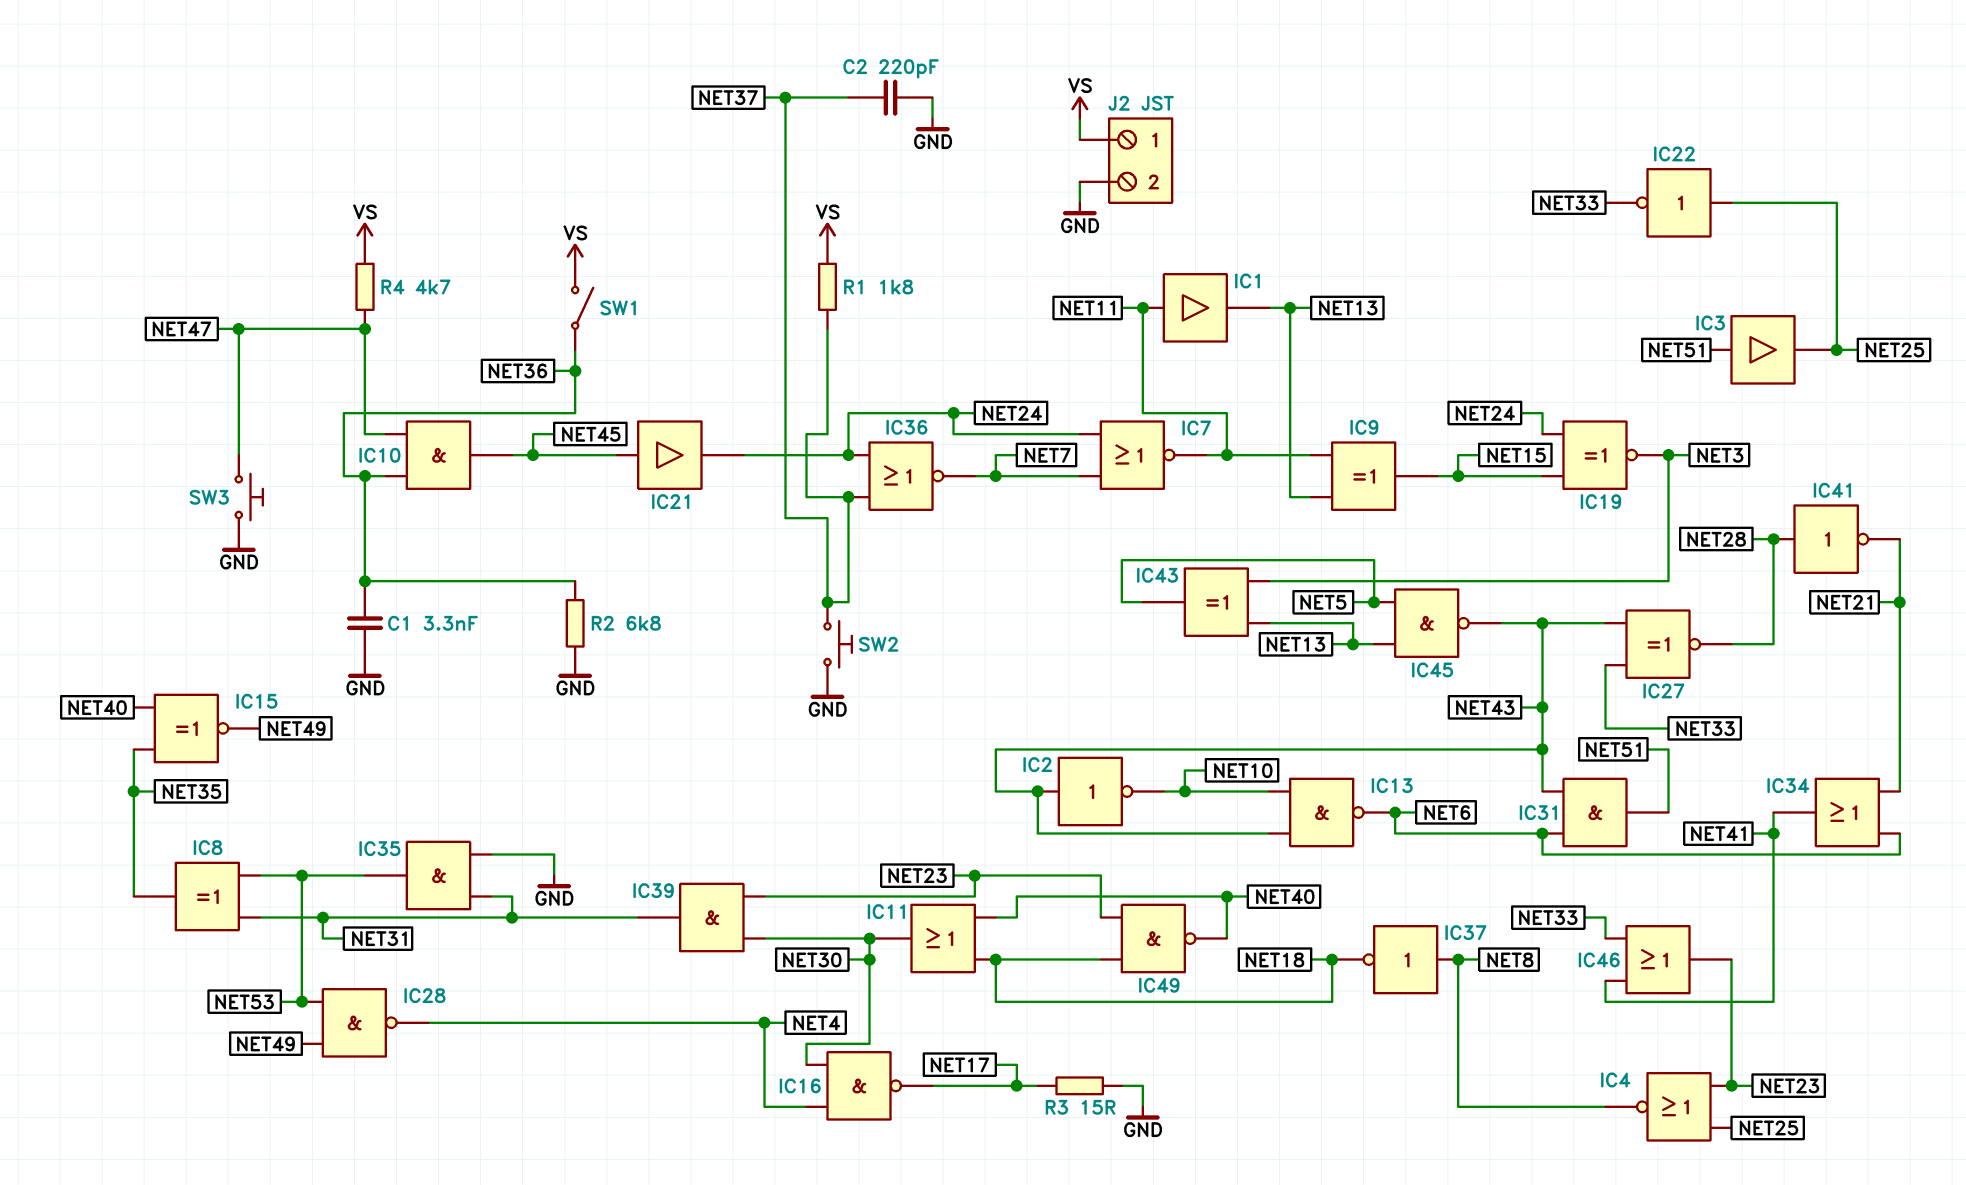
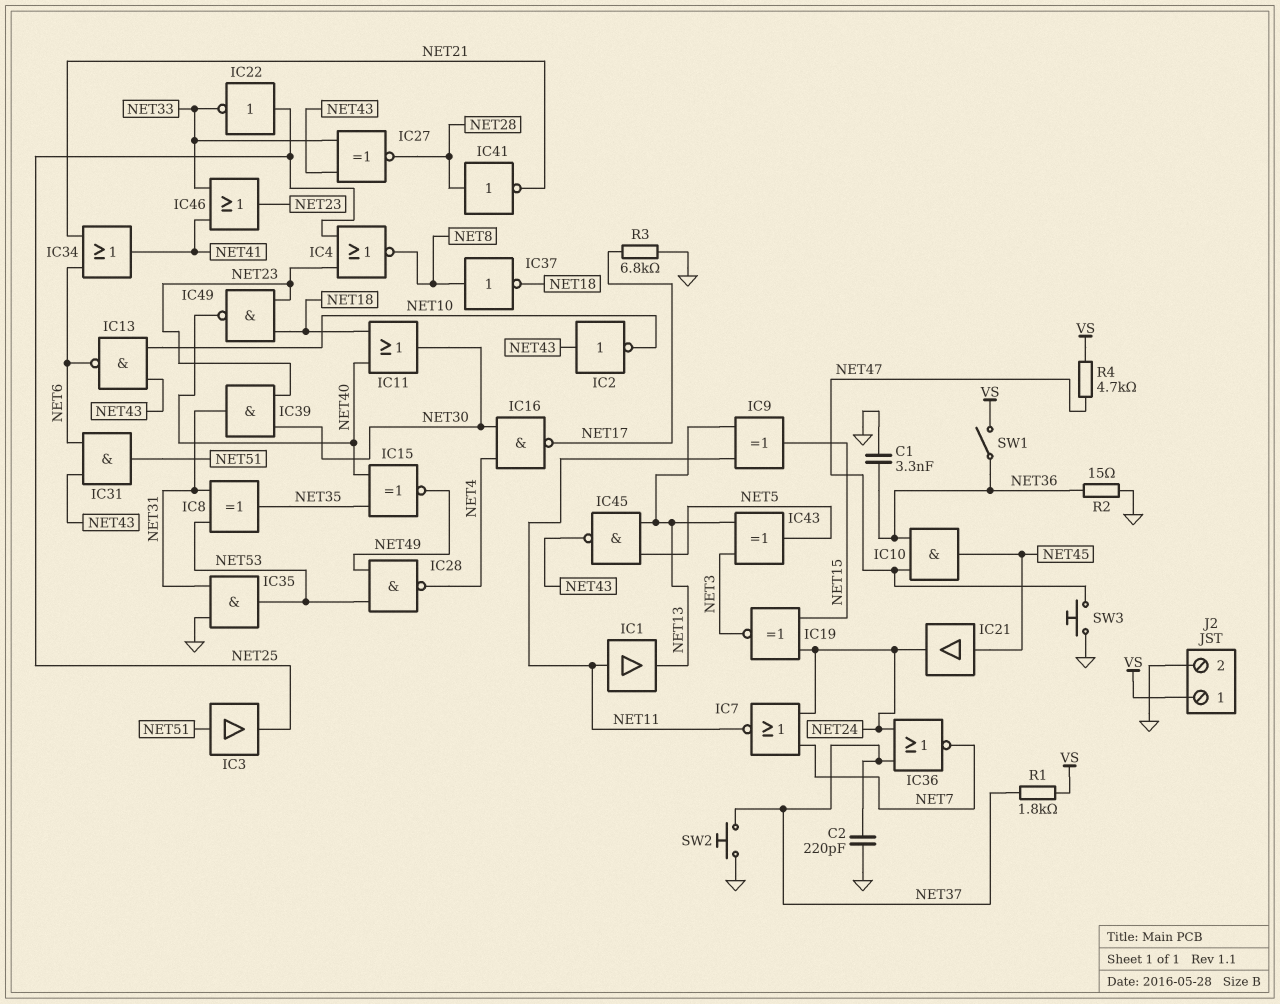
R2: 6.8k (GND, NET36) -> 15 (GND, NET36)
R3: 15 (GND, NET17) -> 6.8k (GND, NET17)

